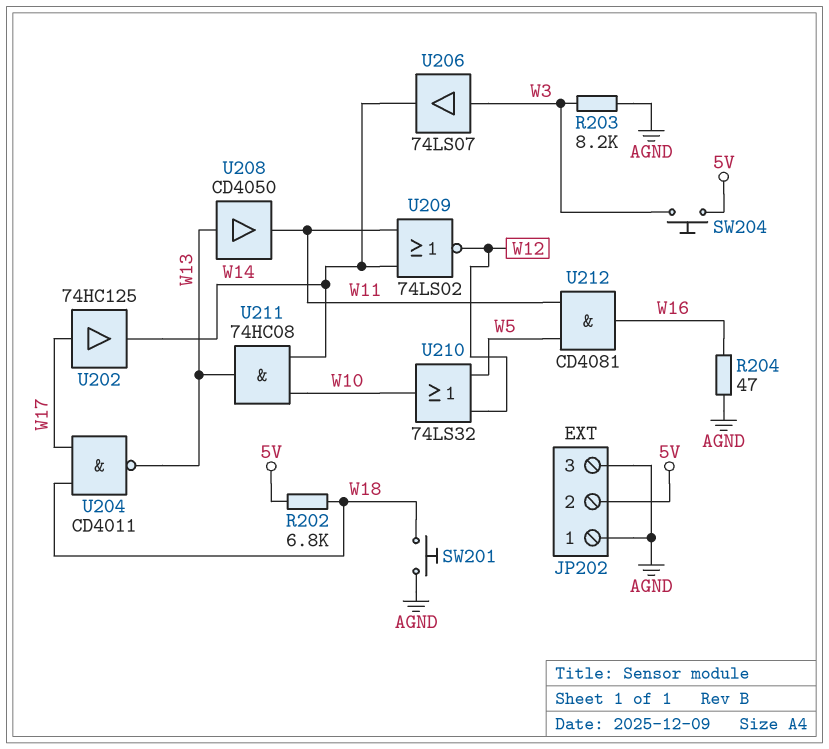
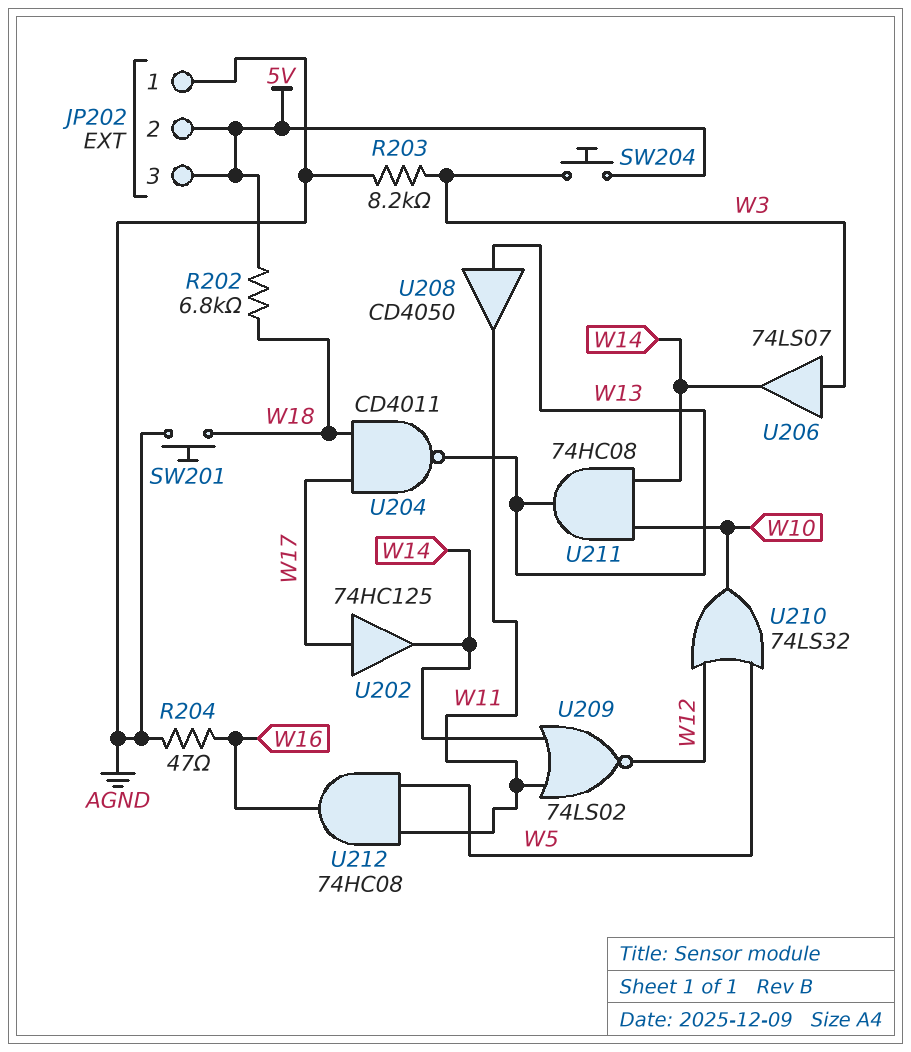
JP202 pin 3: AGND -> 5V
U212: AND CD4081 (in W5, in W11, out W16) -> AND 74HC08 (in W5, in W11, out W16)

